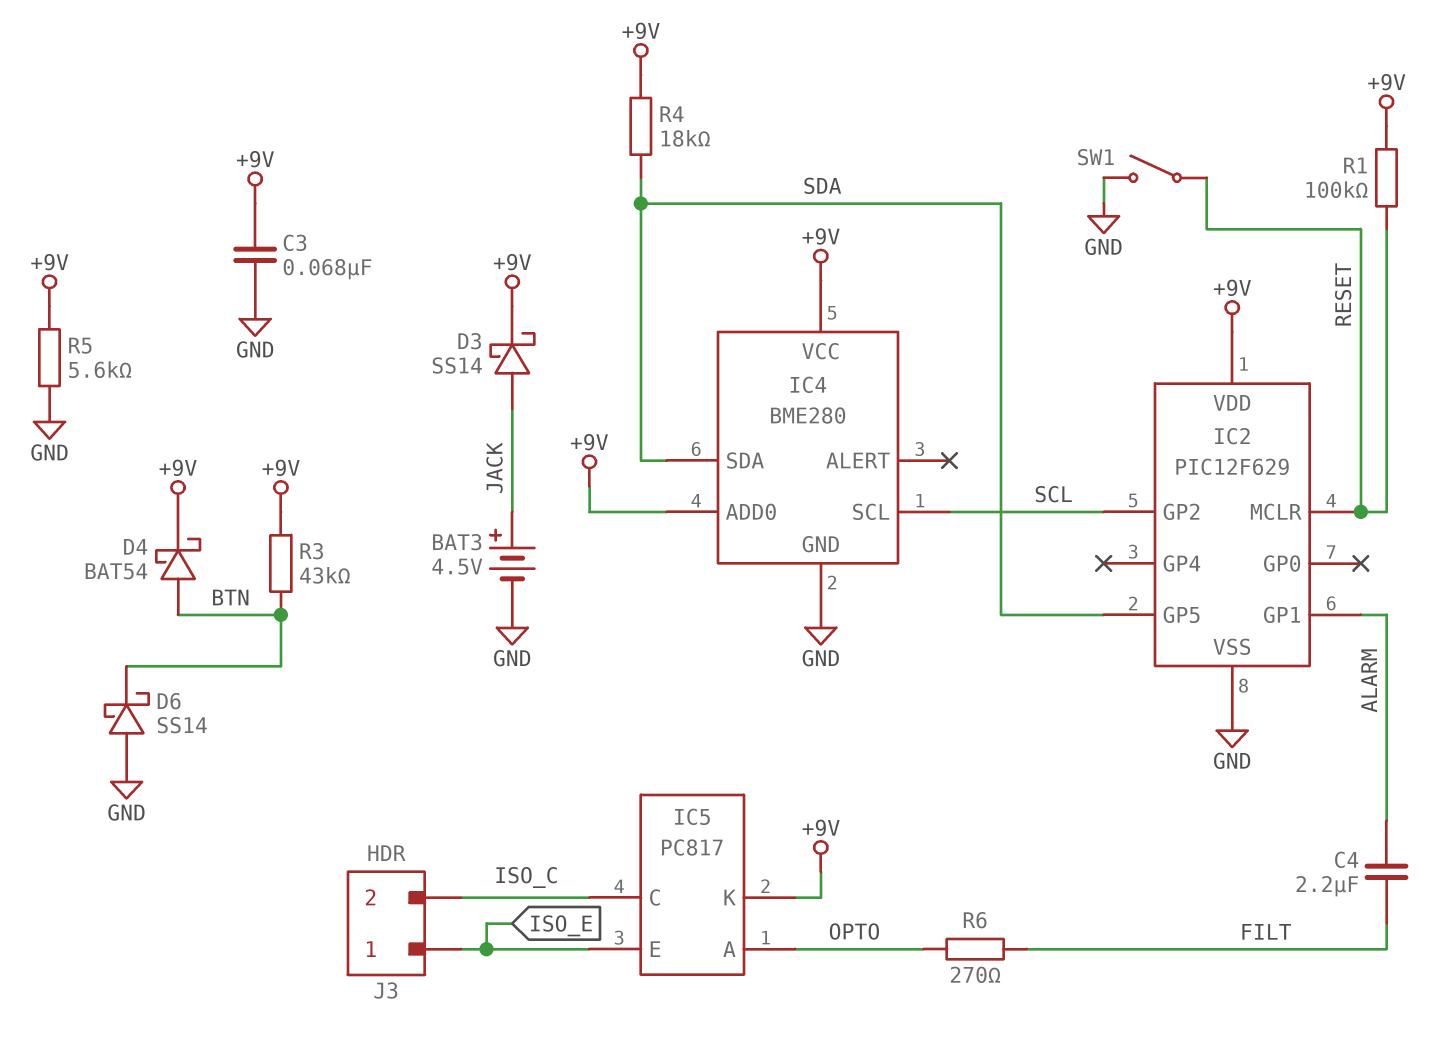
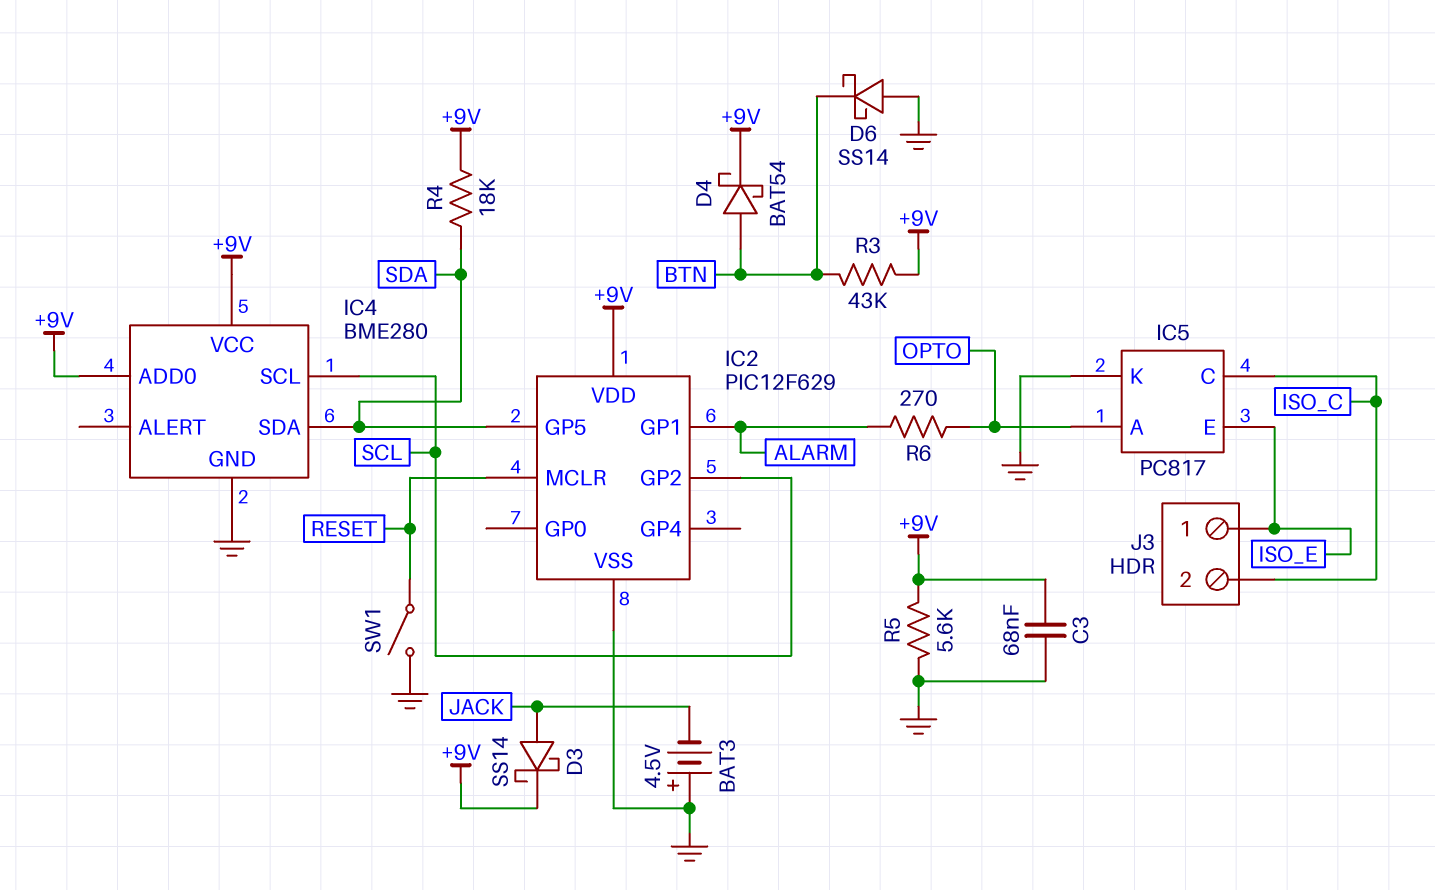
BAT3: 4.5V (plus JACK, minus GND) -> 4.5V (plus GND, minus JACK)
C4: 2.2uF (ALARM, FILT) -> none
IC5 pin K: +9V -> GND
R1: 100k (+9V, RESET) -> none
R6: 270 (FILT, OPTO) -> 270 (ALARM, OPTO)

